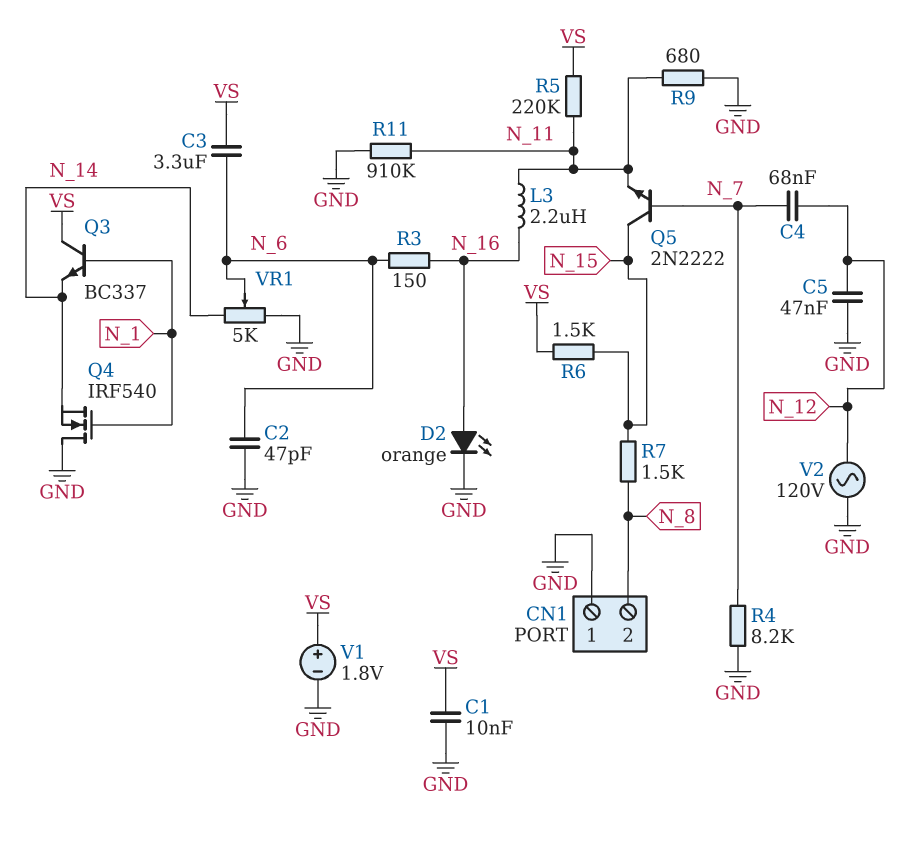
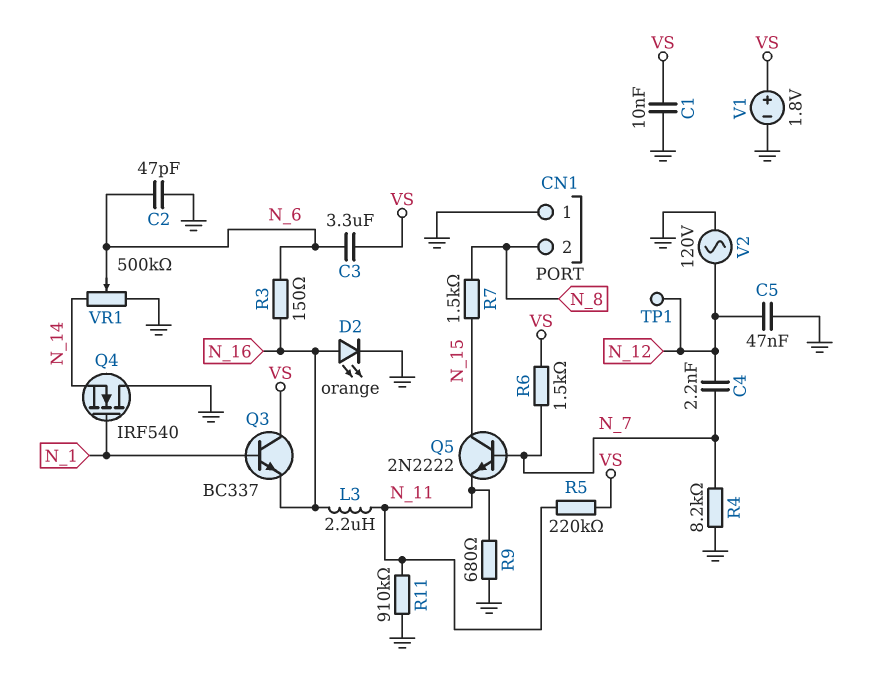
C4: 68nF (N_7, N_12) -> 2.2nF (N_7, N_12)
Q3: NPN BC337 (B N_1, C VS, E N_14) -> NPN BC337 (B N_1, C VS, E N_16)
R6: 1.5k (N_15, VS) -> 1.5k (N_7, VS)
TP1: none -> test point (N_12)
VR1: 5k (GND, N_14, wiper N_6) -> 500k (GND, N_14, wiper N_6)

